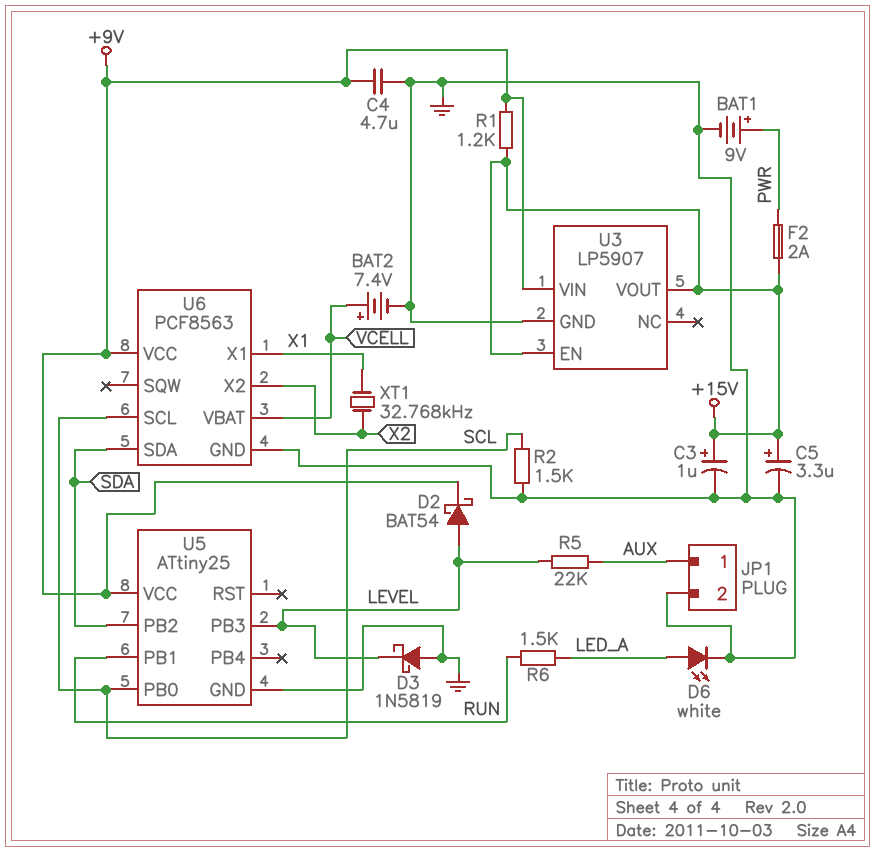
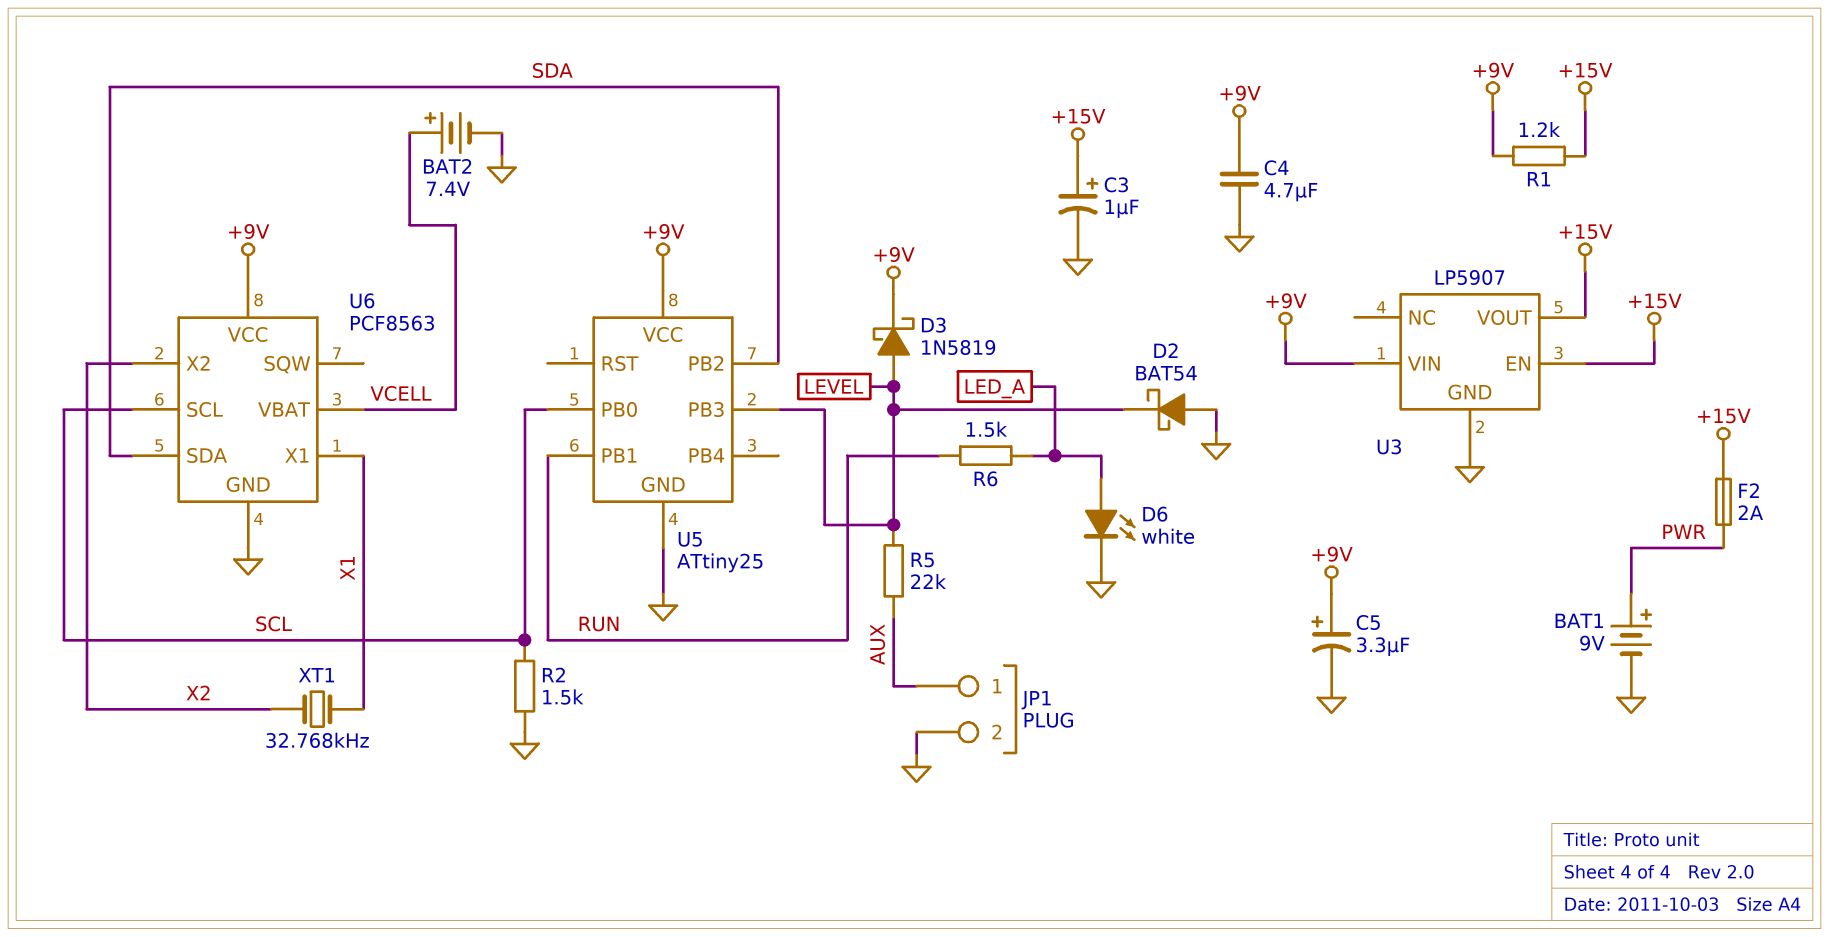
C5: 3.3uF (plus +15V, minus GND) -> 3.3uF (plus +9V, minus GND)
D2: schottky BAT54 (A LEVEL, K +9V) -> schottky BAT54 (A GND, K LEVEL)
D3: schottky 1N5819 (A GND, K LEVEL) -> schottky 1N5819 (A LEVEL, K +9V)

